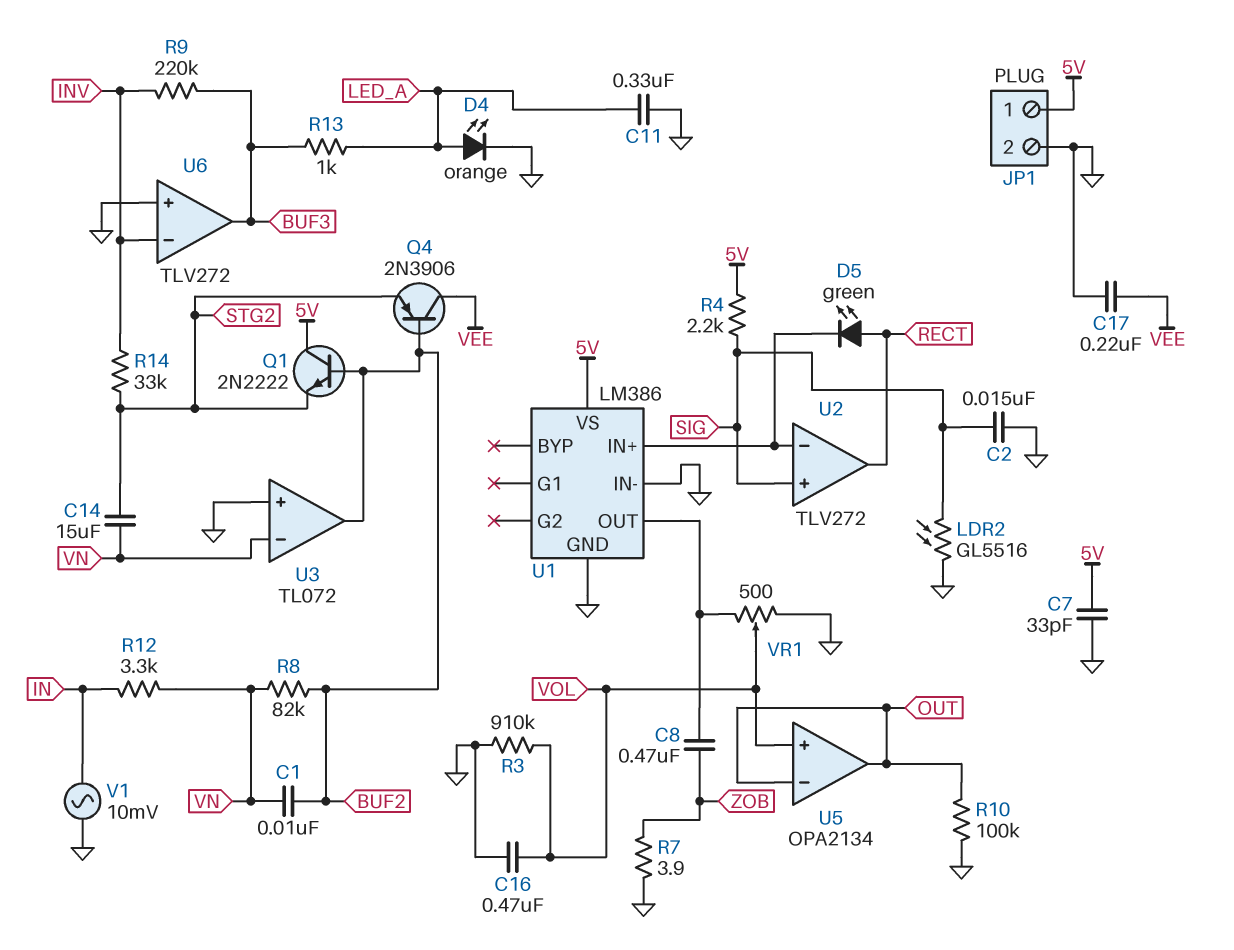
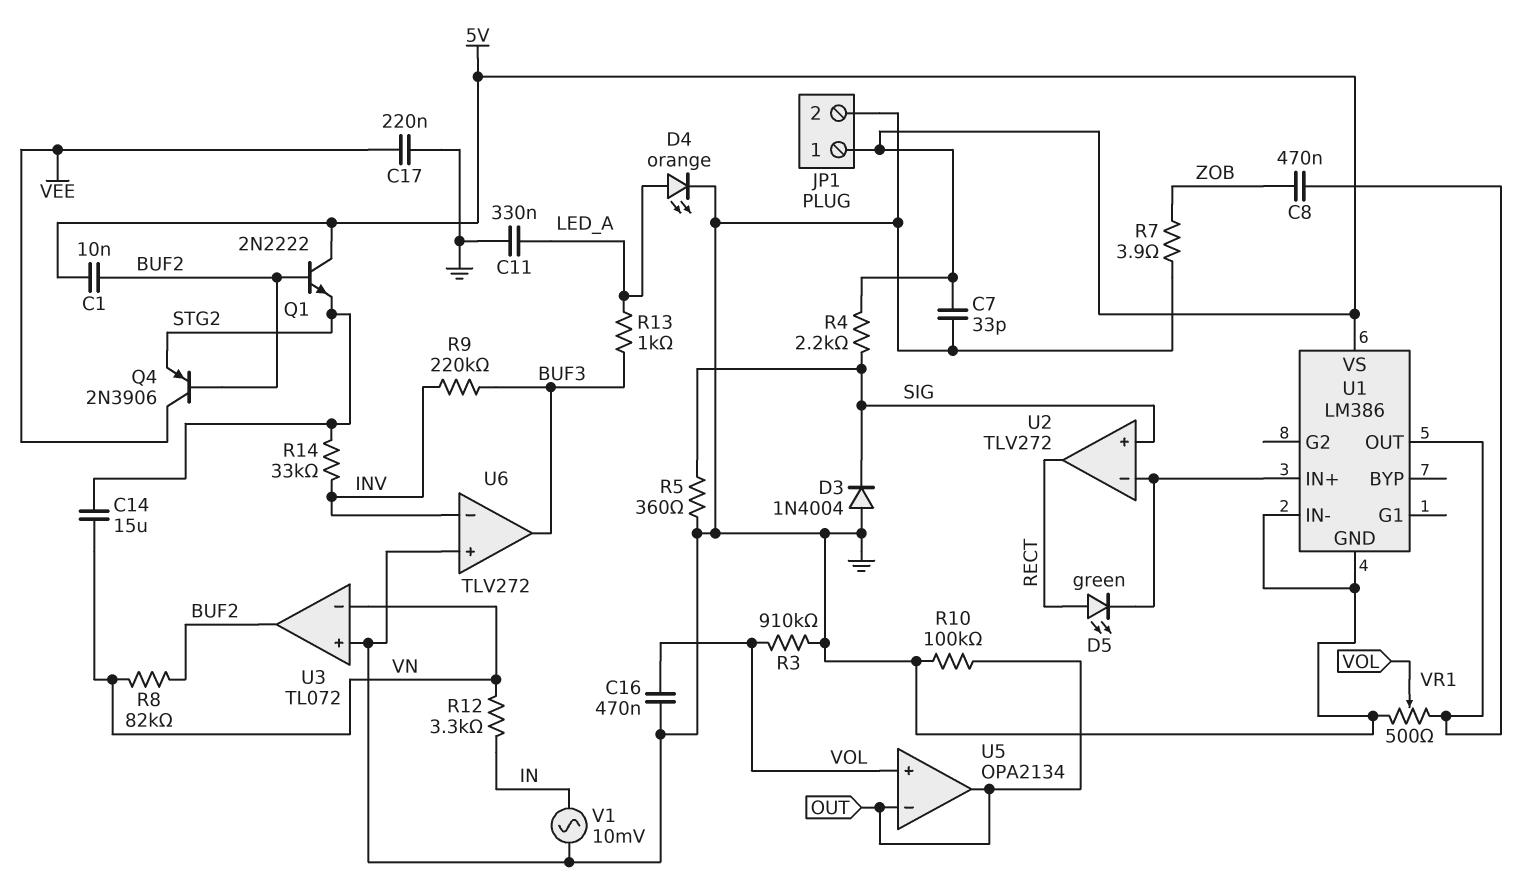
C1: 10nF (BUF2, VN) -> 10nF (5V, BUF2)
C2: 15nF (GND, SIG) -> none
D3: none -> diode 1N4004 (A GND, K SIG)
LDR2: GL5516 (GND, SIG) -> none
R5: none -> 360 (GND, SIG)

